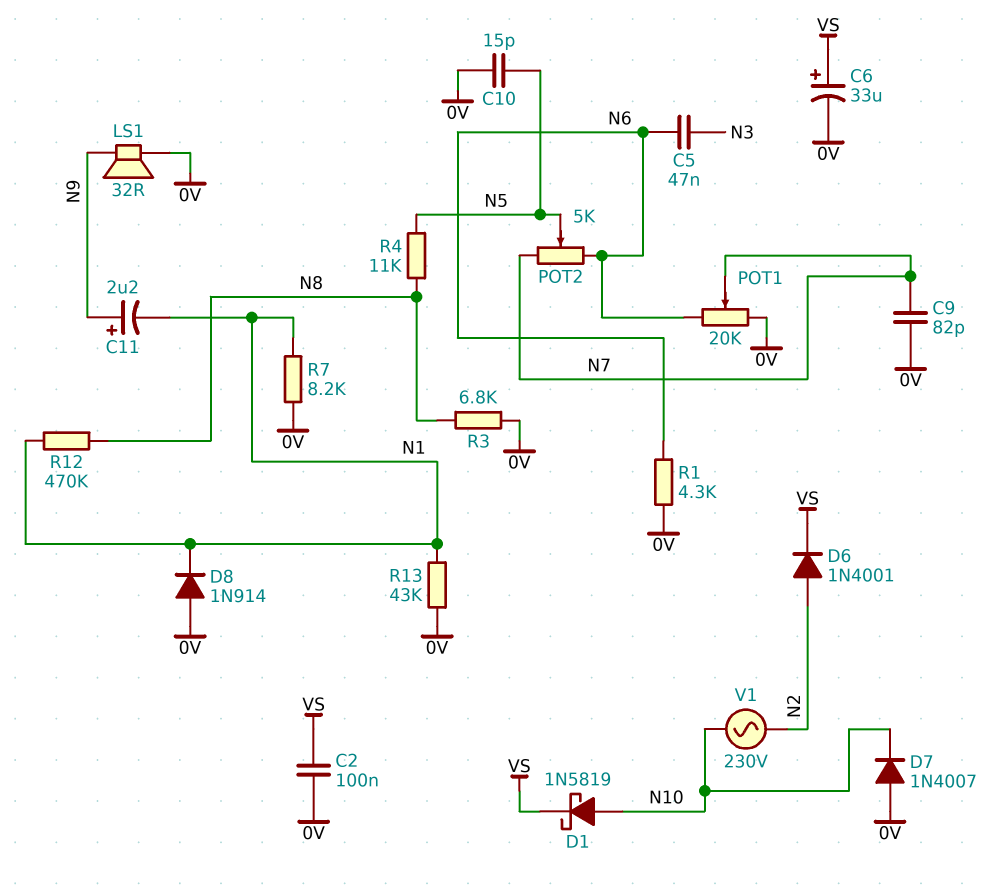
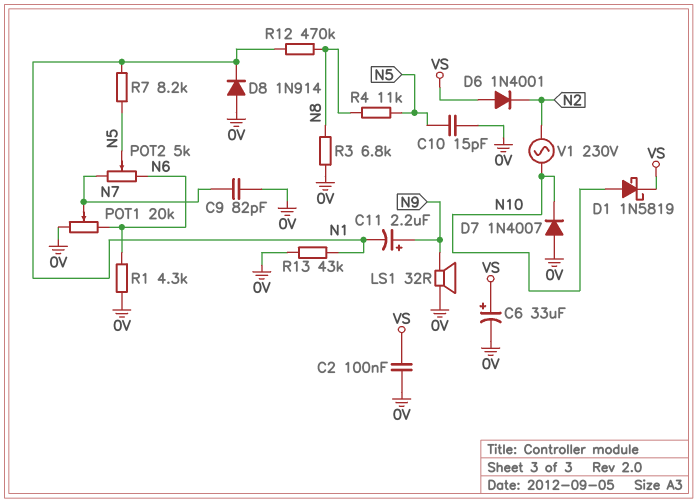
C5: 47nF (N3, N6) -> none
D6: diode 1N4001 (A N2, K VS) -> diode 1N4001 (A VS, K N2)
R7: 8.2k (0V, N1) -> 8.2k (N1, N5)

